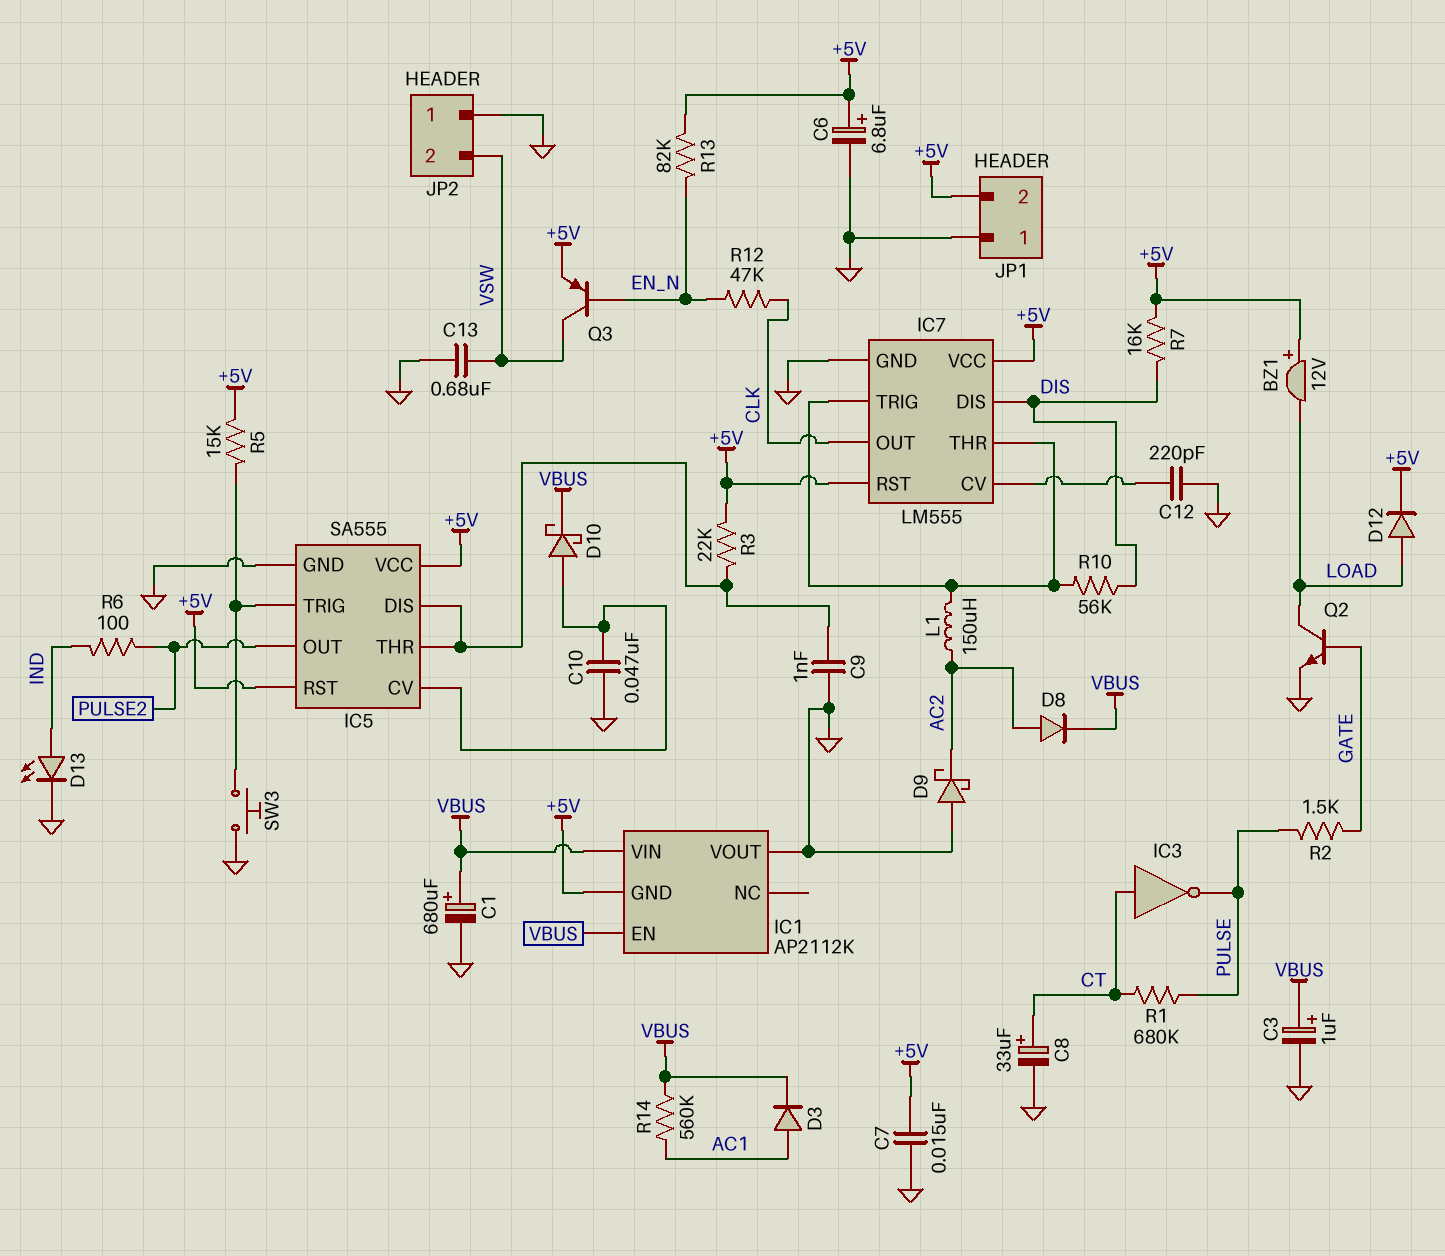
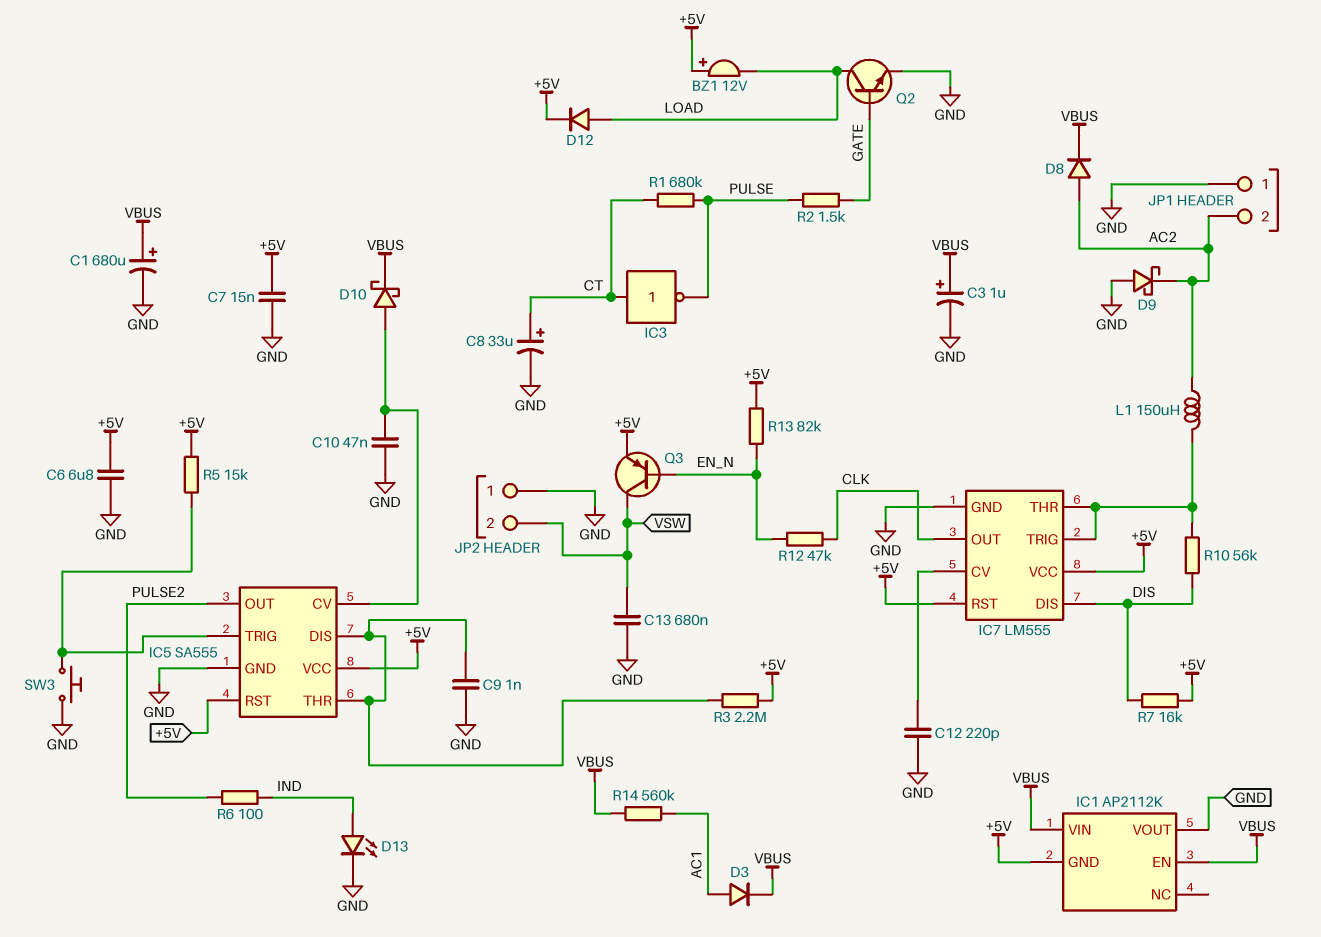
C6: 6.8uF (plus +5V, minus GND) -> 6.8uF (+5V, GND)
JP1 pin 2: +5V -> AC2
R3: 22k (+5V, IC5/DIS) -> 2.2M (+5V, IC5/DIS)

